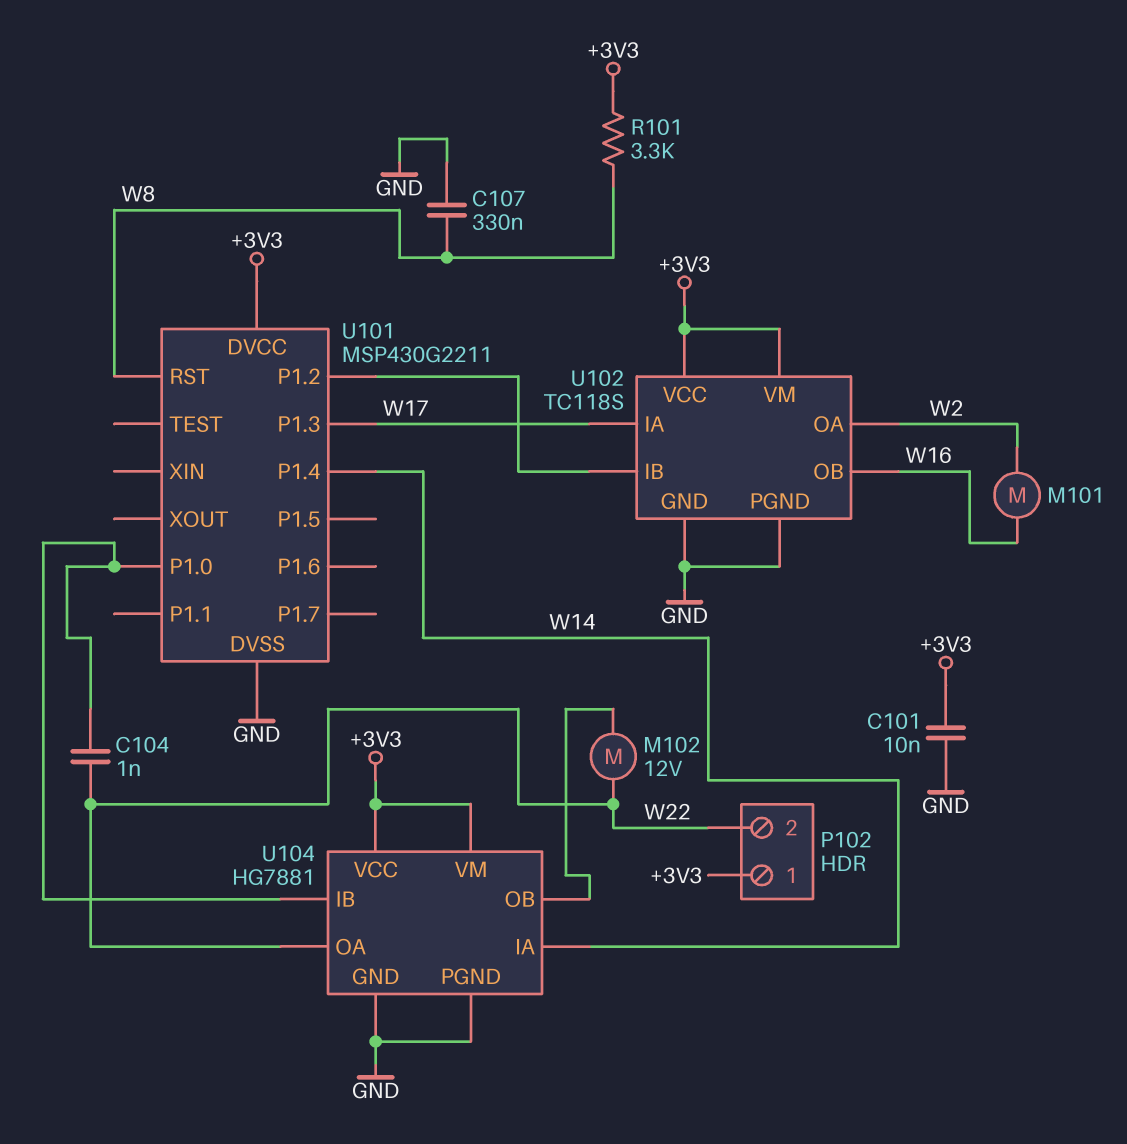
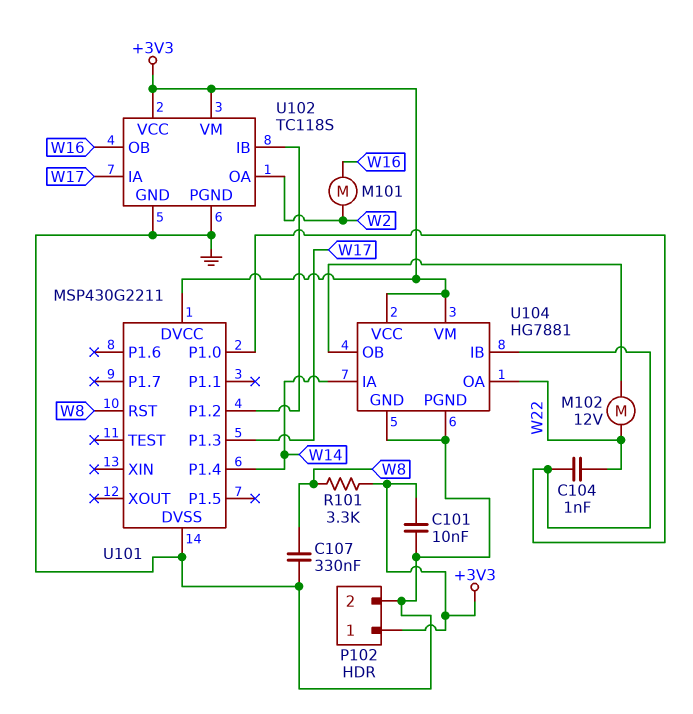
P102 pin 2: W22 -> GND

